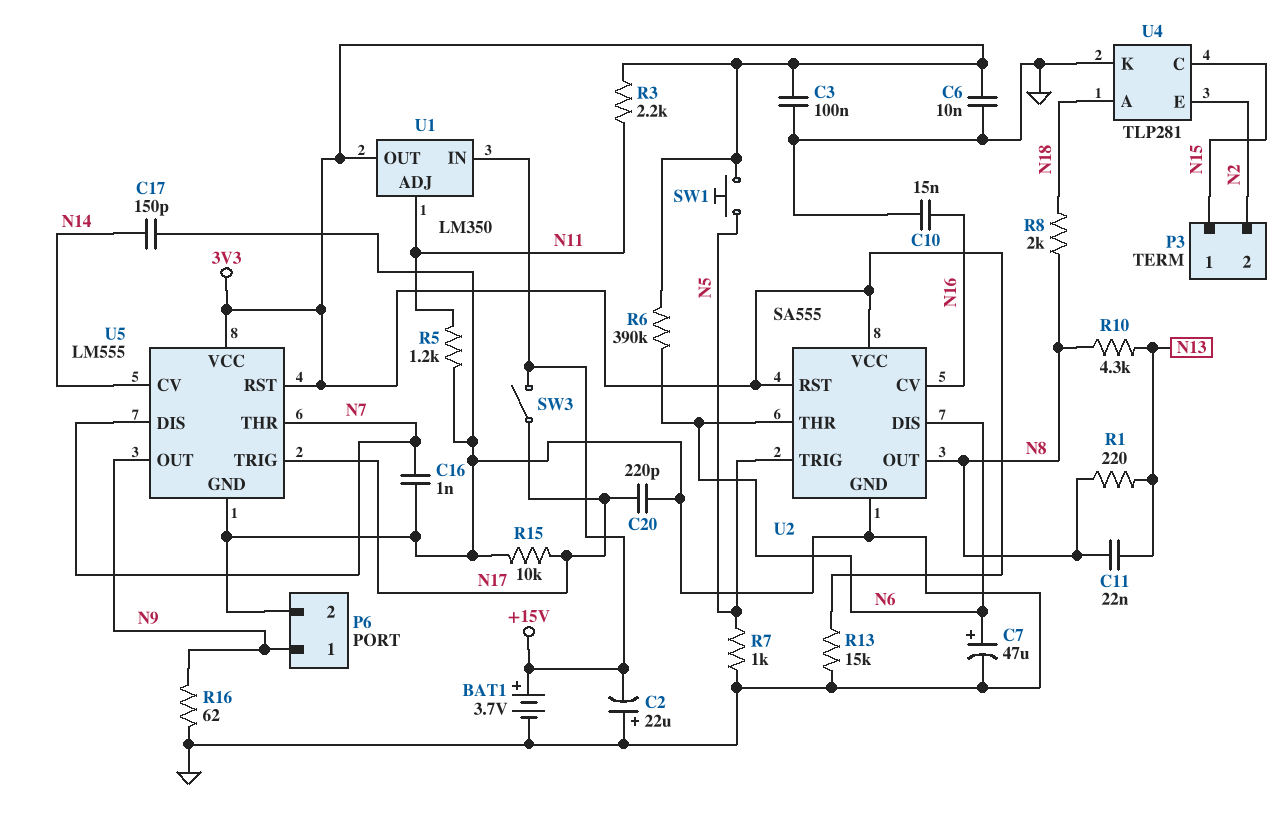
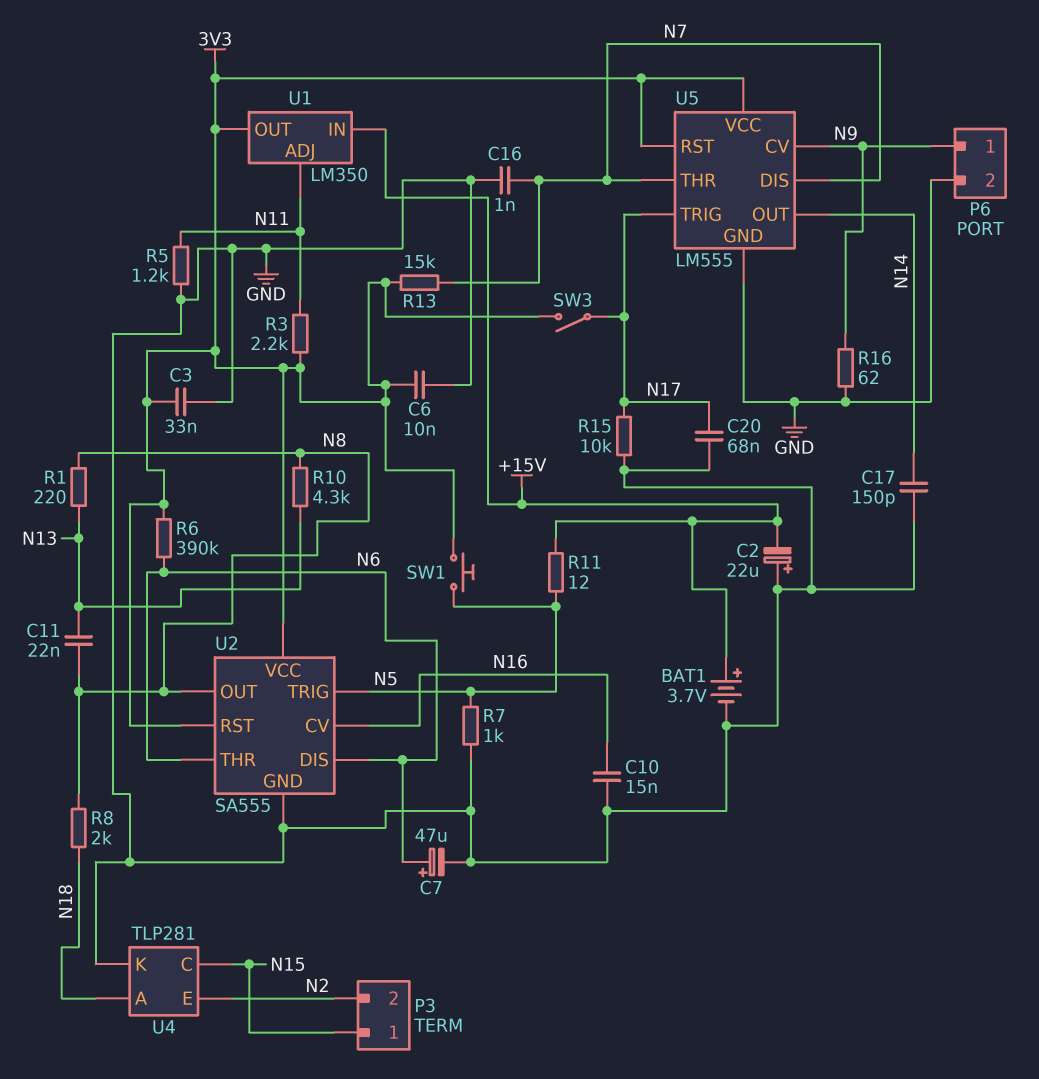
C3: 100nF (3V3, GND) -> 33nF (3V3, GND)
C20: 220pF (GND, N17) -> 68nF (GND, N17)
R11: none -> 12 (+15V, N5)
R13: 15k (3V3, GND) -> 15k (3V3, N7)
SW3: switch (+15V, N17) -> switch (3V3, N17)
U5 pin CV: N14 -> N9
U5 pin OUT: N9 -> N14

